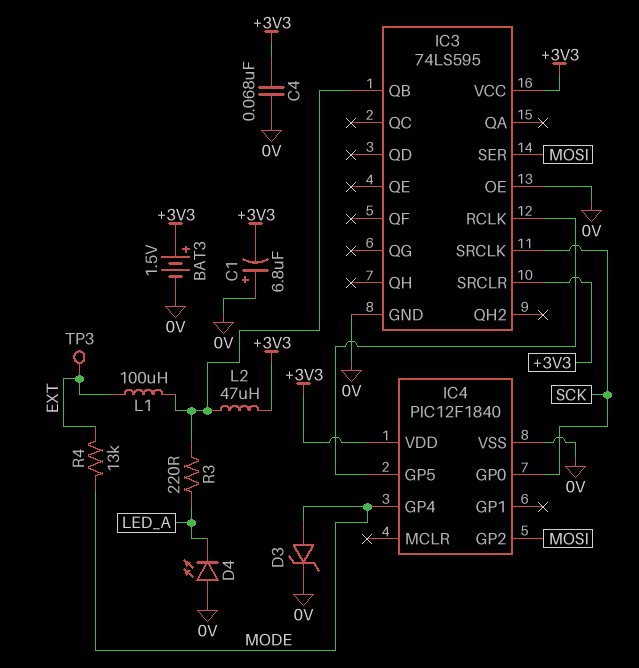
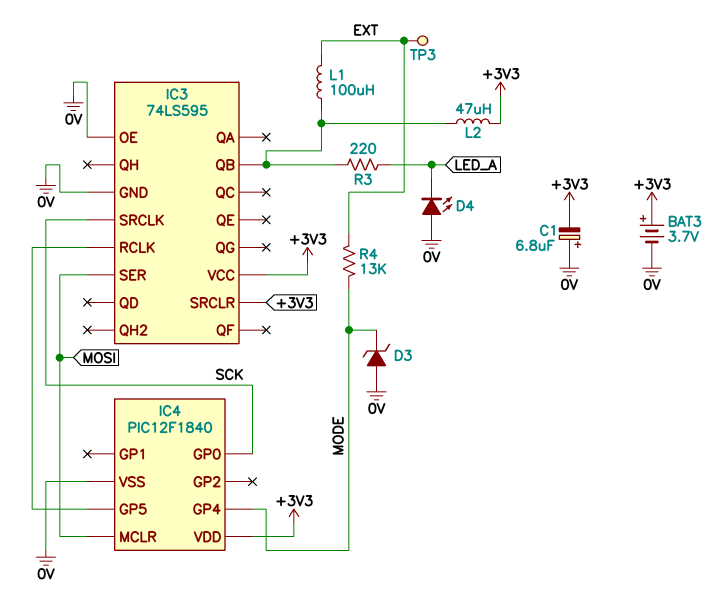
BAT3: 1.5V (plus +3V3, minus 0V) -> 3.7V (plus +3V3, minus 0V)
C4: 68nF (+3V3, 0V) -> none
D3: zener (A MODE, K 0V) -> zener (A 0V, K MODE)
IC4 pin GP2: MOSI -> none
IC4 pin MCLR: none -> MOSI

